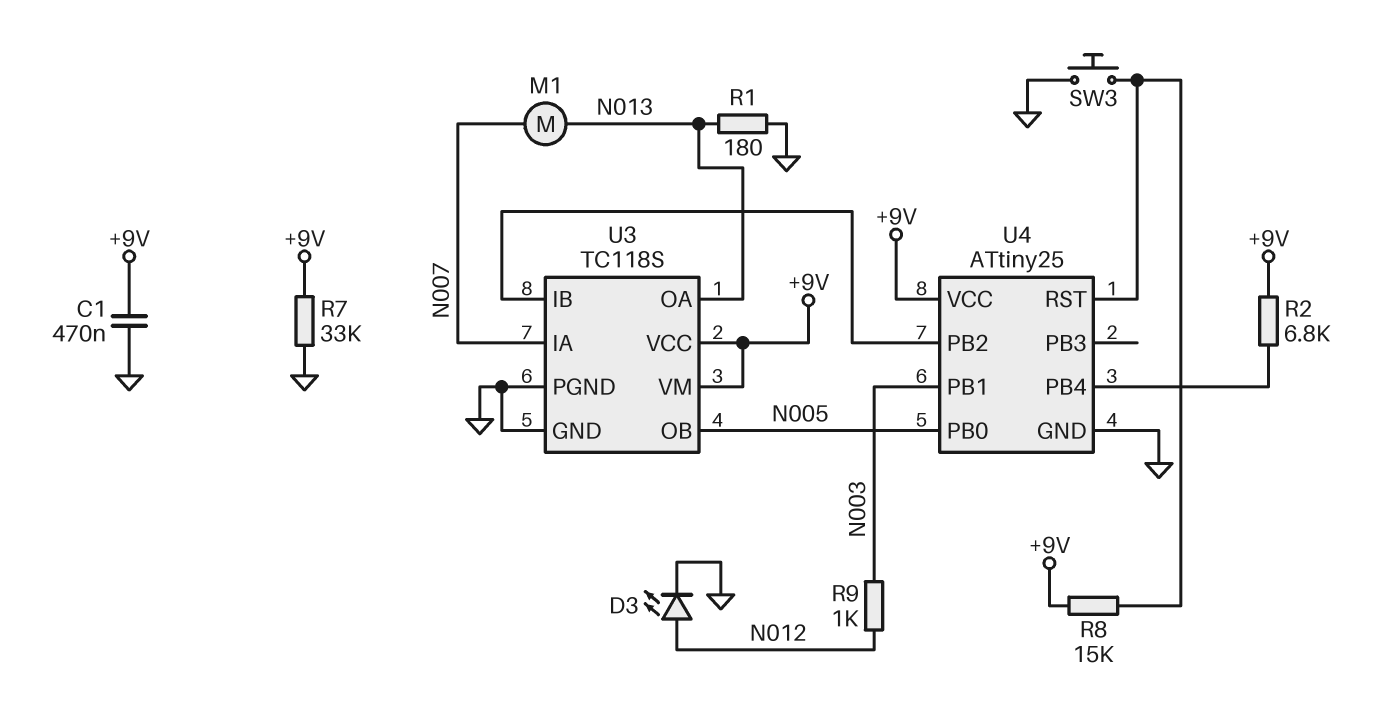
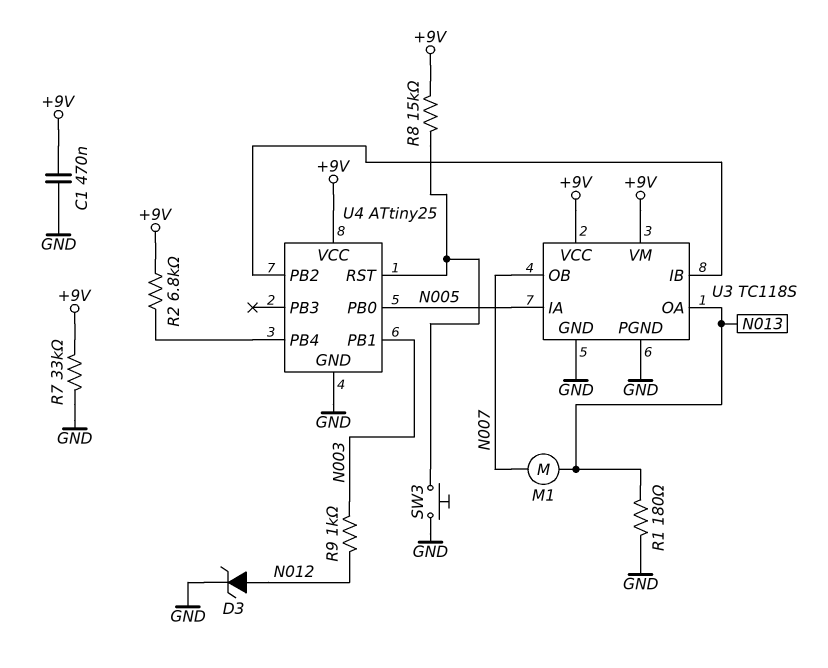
D3: LED (A N012, K GND) -> zener (A N012, K GND)
U3 pin IA: N007 -> N005
U3 pin OB: N005 -> N007

